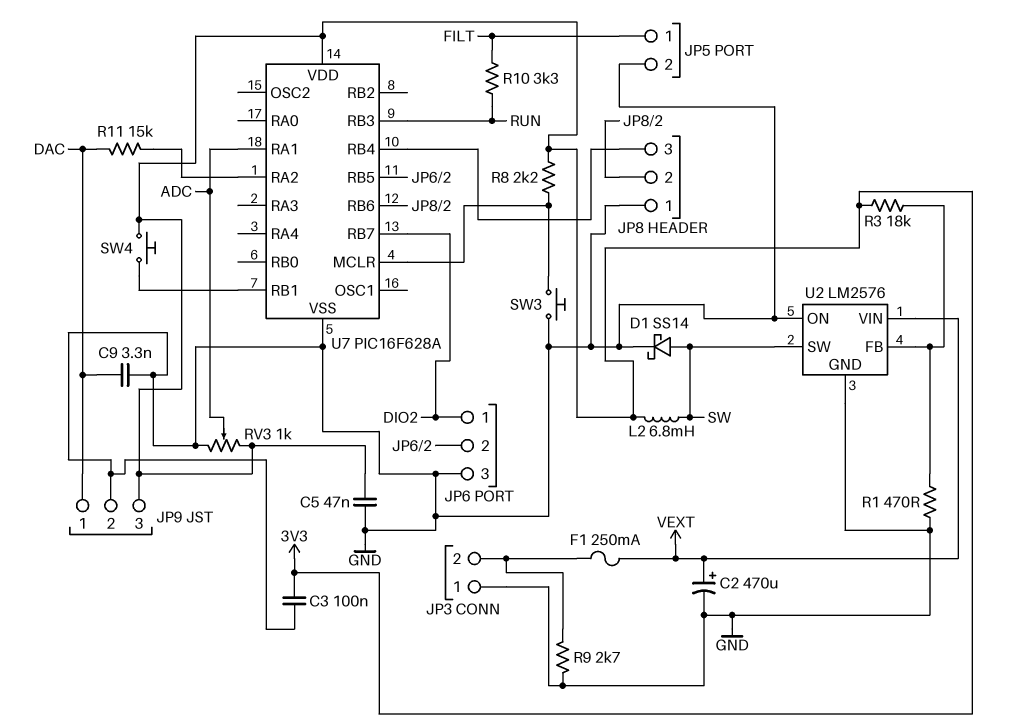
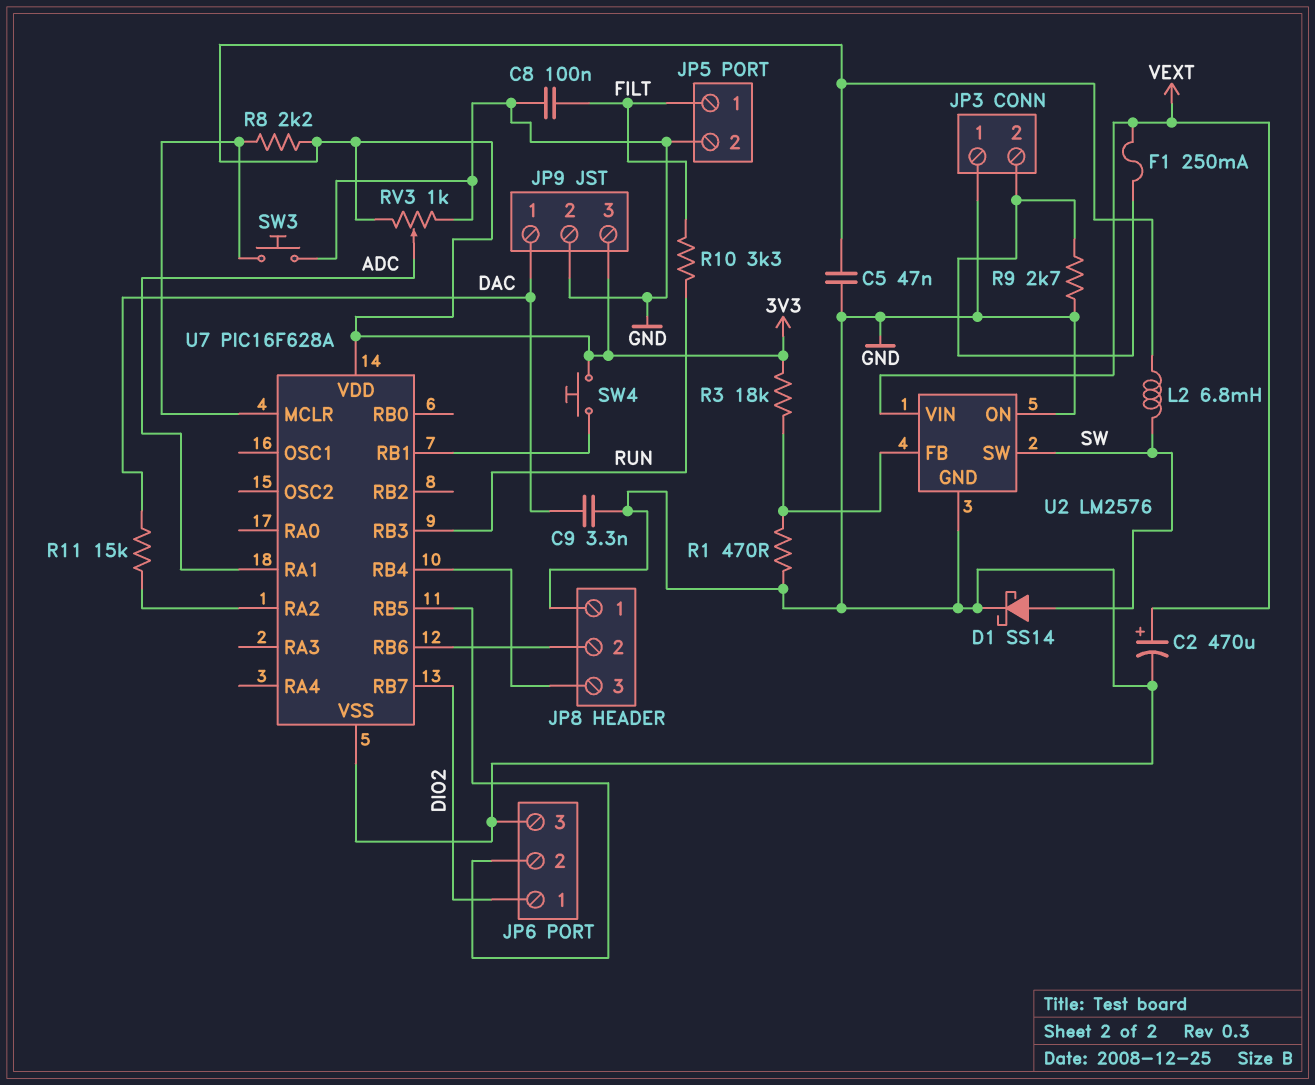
C3: 100nF (3V3, GND) -> none
C8: none -> 100nF (FILT, GND)

